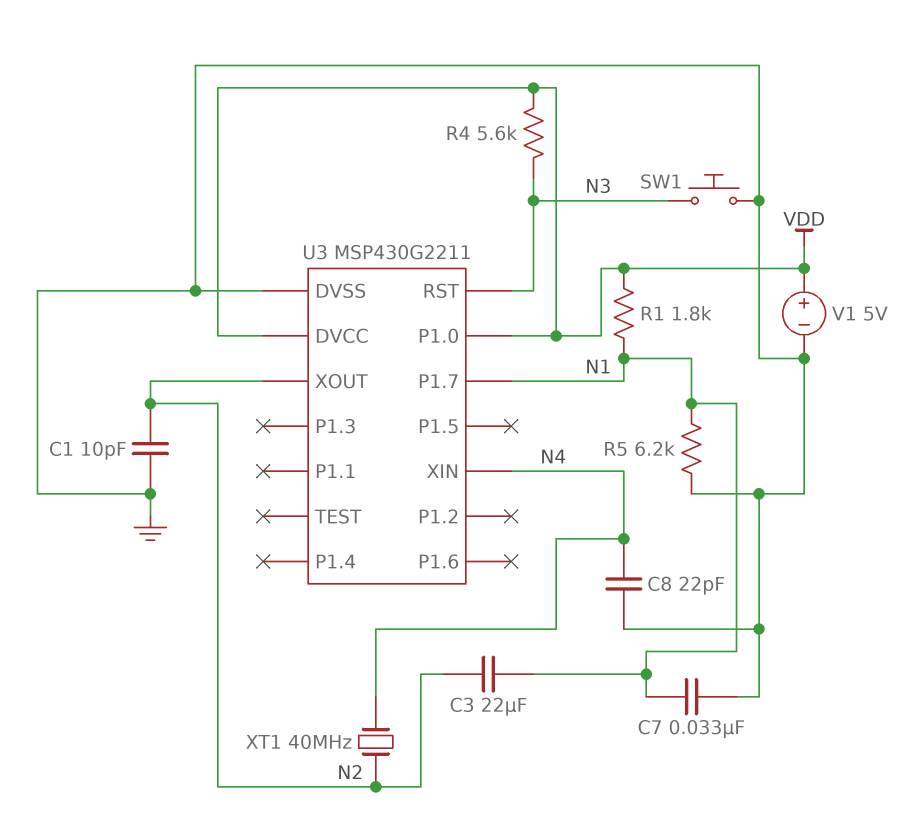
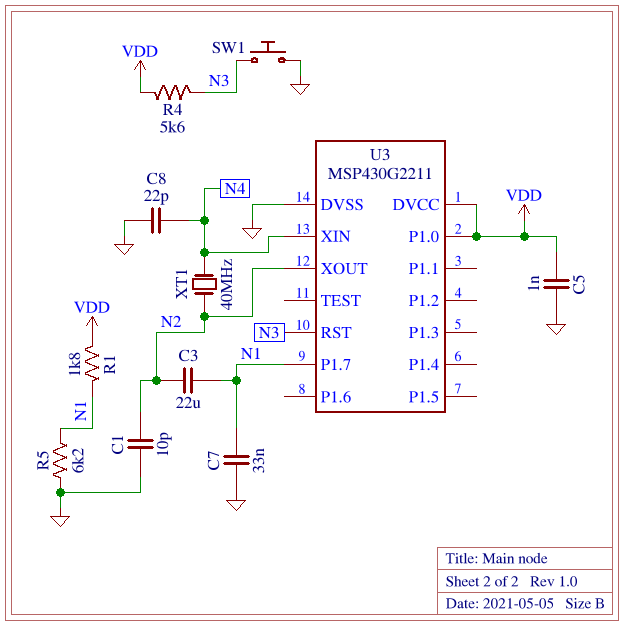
C5: none -> 1nF (GND, VDD)
V1: 5V (plus VDD, minus GND) -> none

